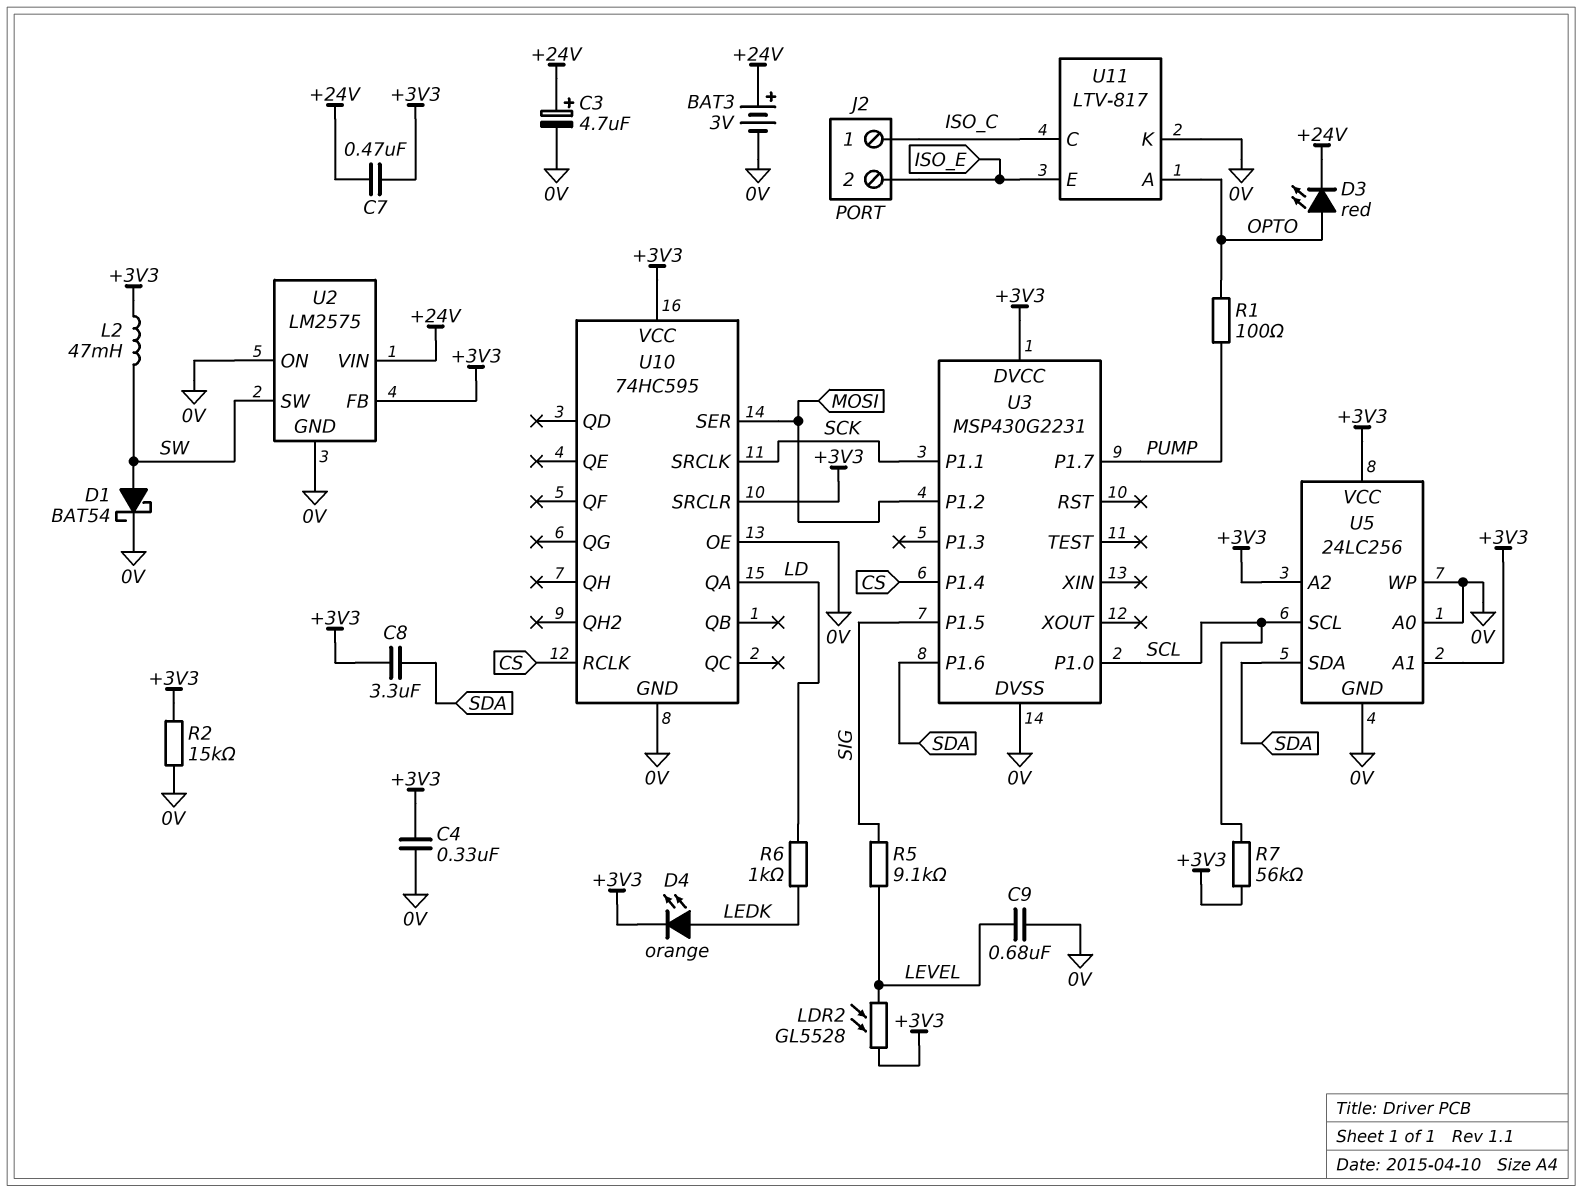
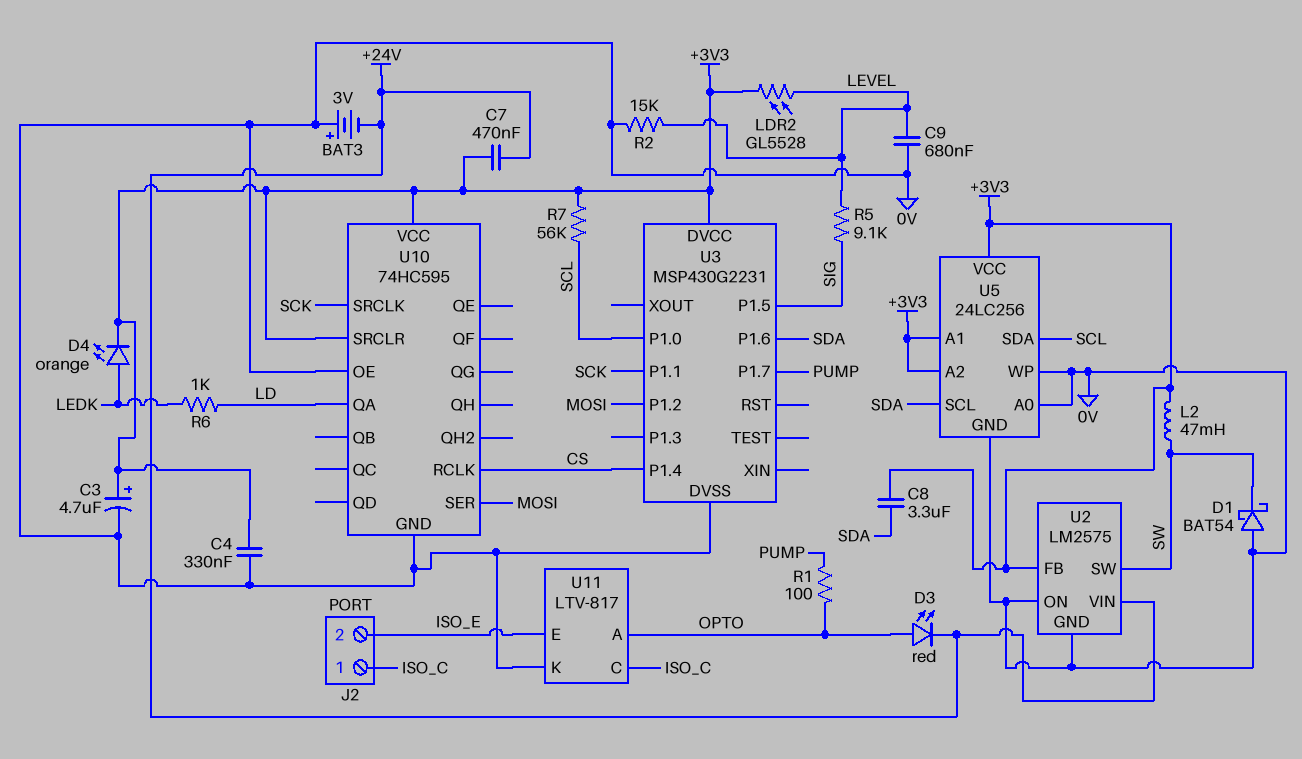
BAT3: 3V (plus +24V, minus 0V) -> 3V (plus 0V, minus +24V)
C3: 4.7uF (plus +24V, minus 0V) -> 4.7uF (plus +3V3, minus 0V)
D1: schottky BAT54 (A SW, K 0V) -> schottky BAT54 (A 0V, K SW)
R2: 15k (+3V3, 0V) -> 15k (0V, LEVEL)
U5 pin SCL: SCL -> SDA
U5 pin SDA: SDA -> SCL

